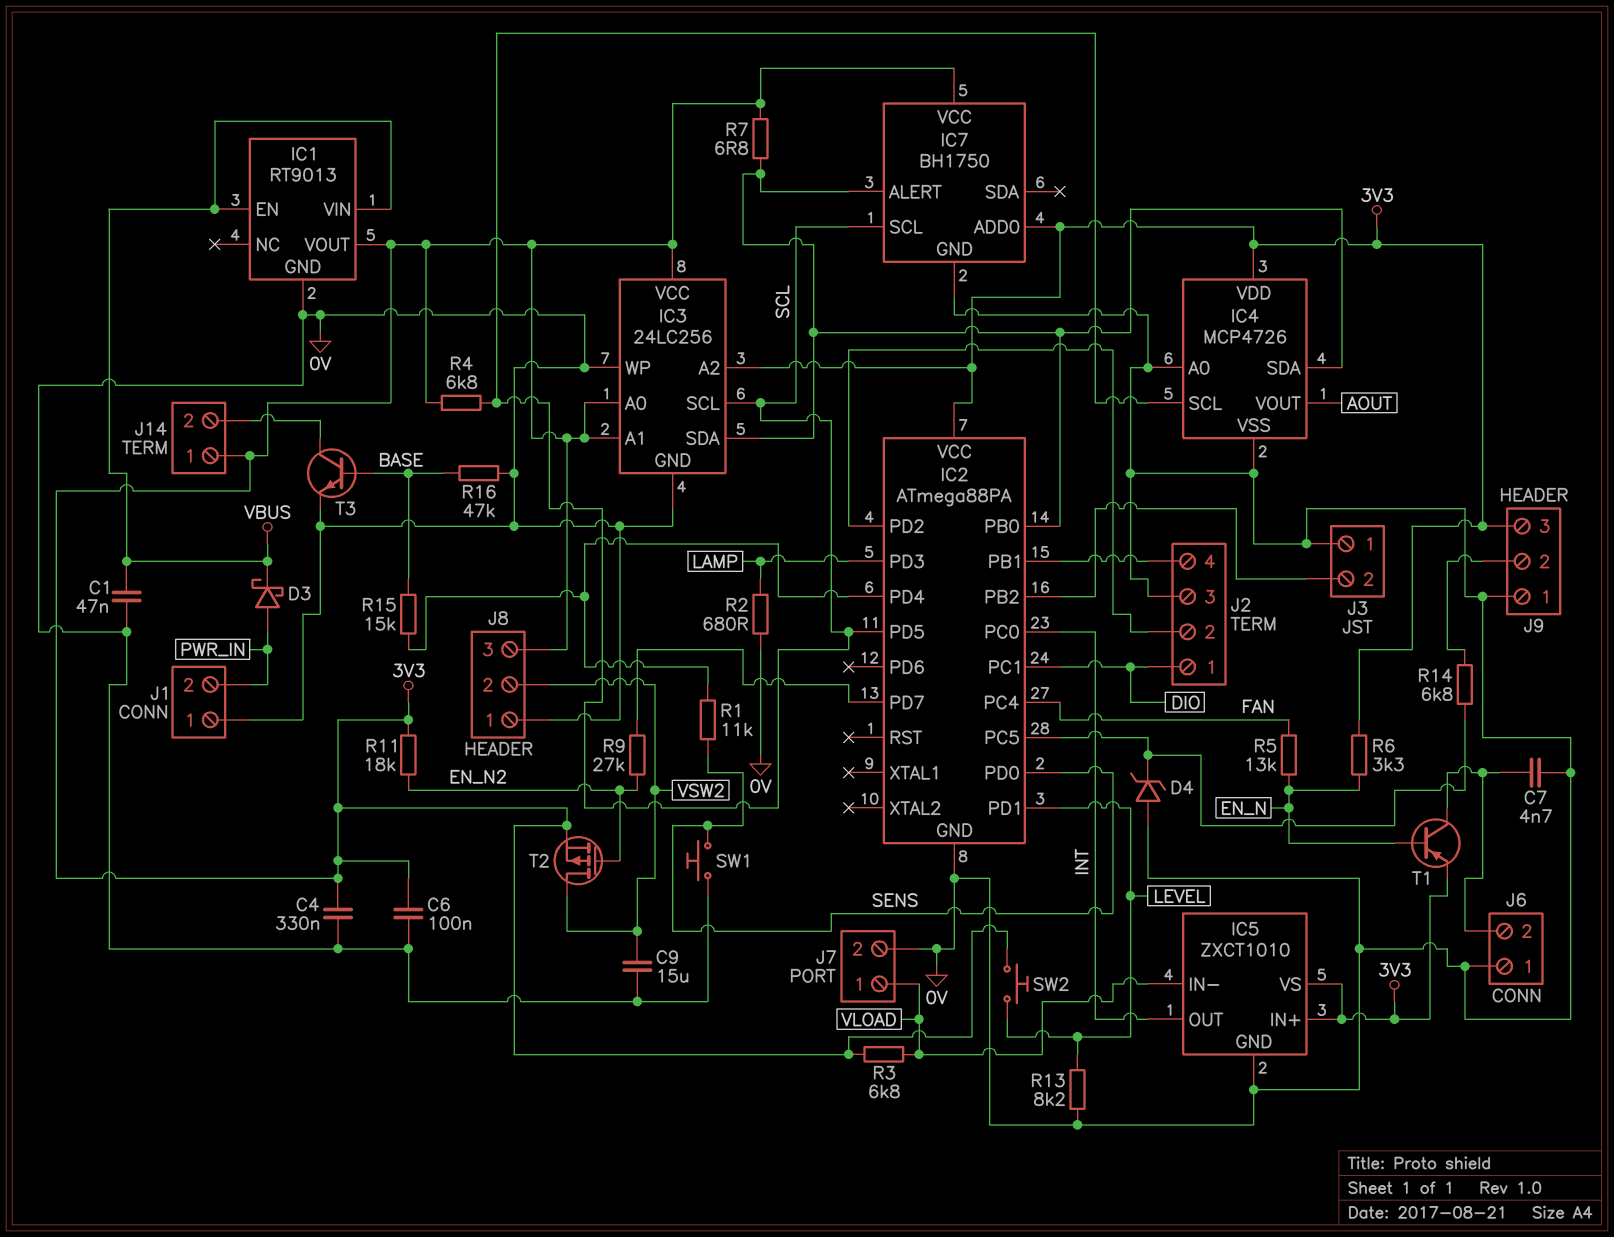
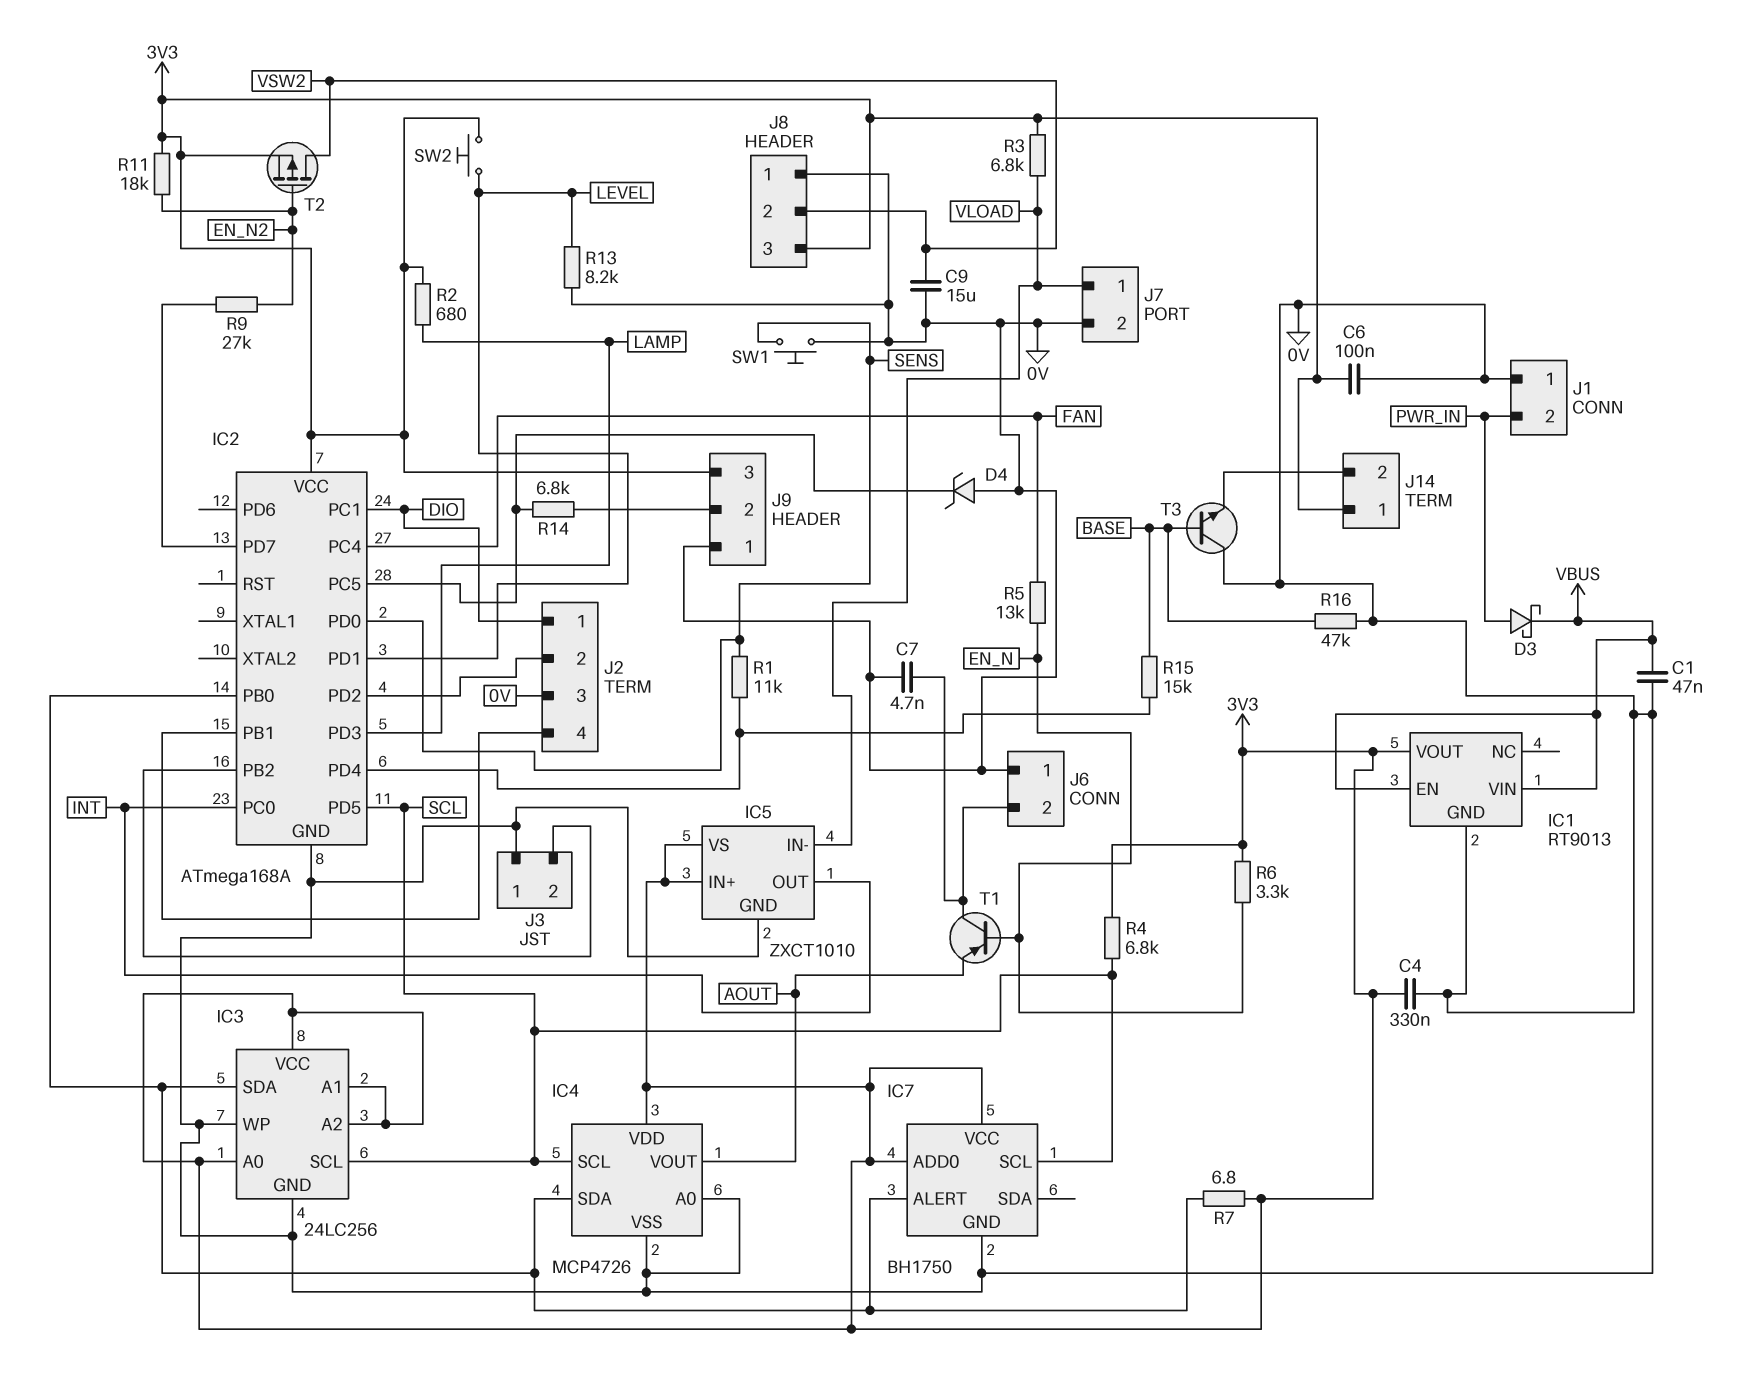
IC2: ATmega88PA -> ATmega168A
R2: 680 (0V, LAMP) -> 680 (3V3, LAMP)
T1: PNP (B EN_N, C J6/2, E 3V3) -> PNP (B EN_N, C J6/2, E AOUT)
T3: NPN (B BASE, C J14/2, E 0V) -> NPN (B BASE, C 0V, E J14/2)

